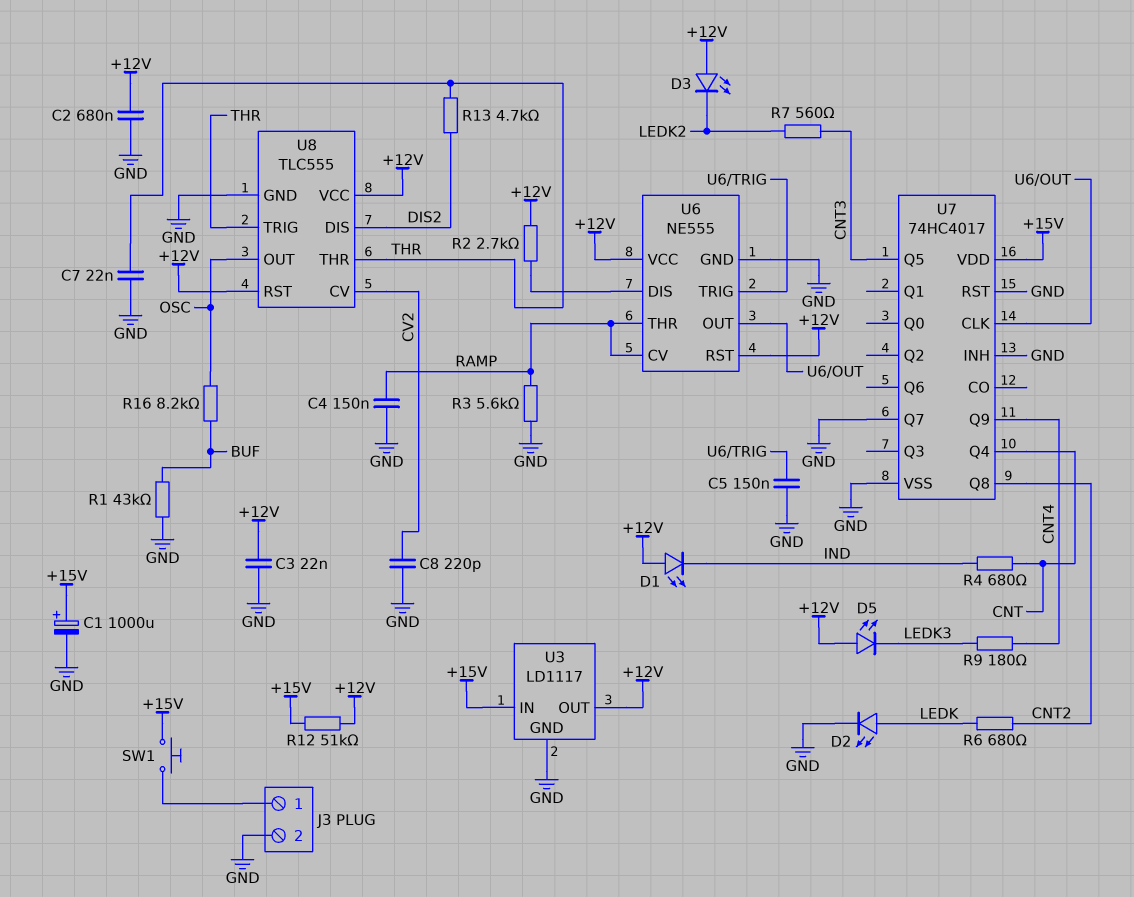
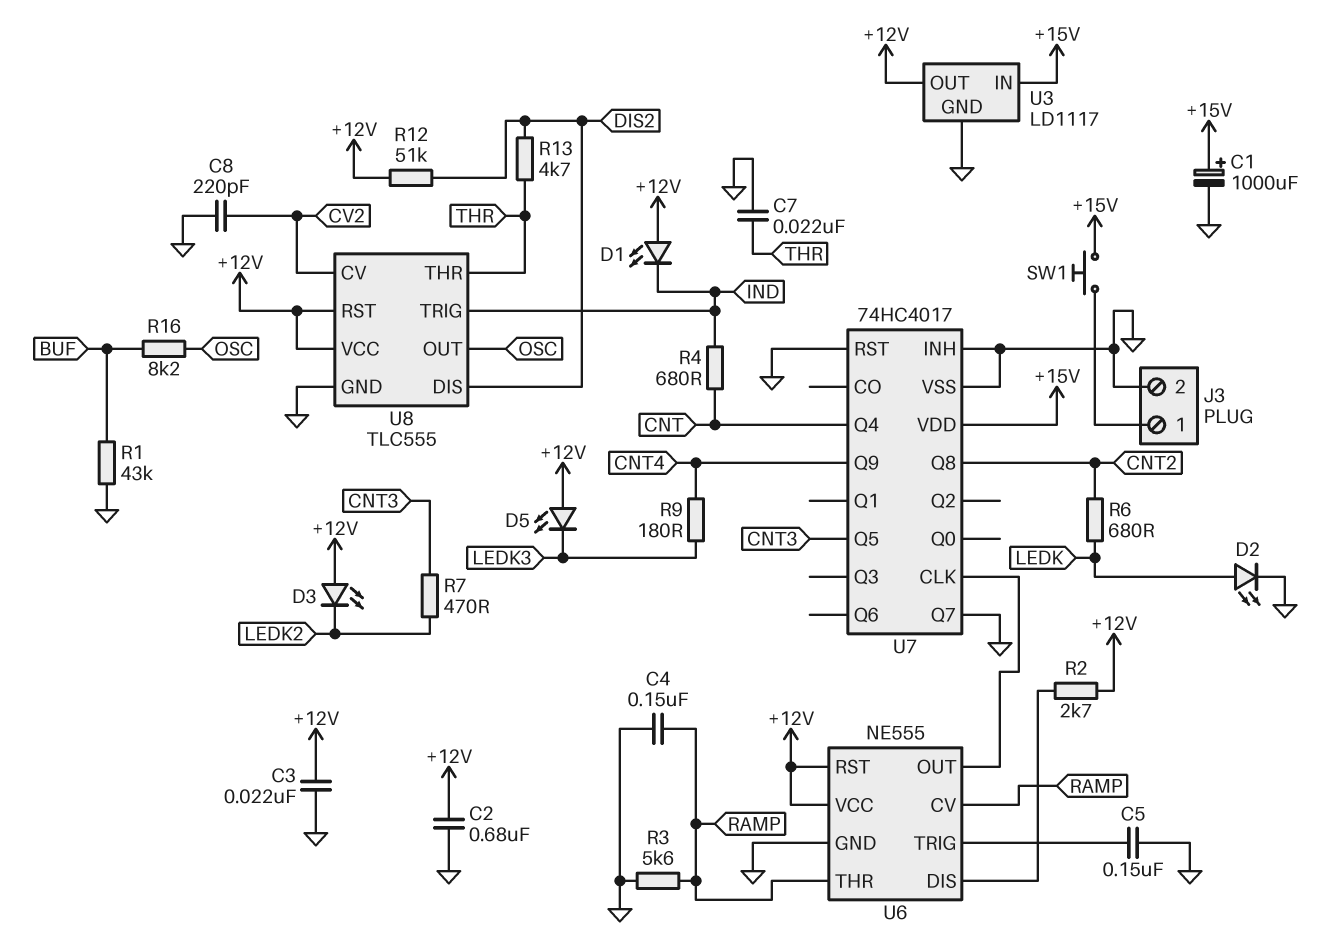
R7: 560 (CNT3, LEDK2) -> 470 (CNT3, LEDK2)
R12: 51k (+12V, +15V) -> 51k (+12V, DIS2)
U8 pin TRIG: THR -> IND

